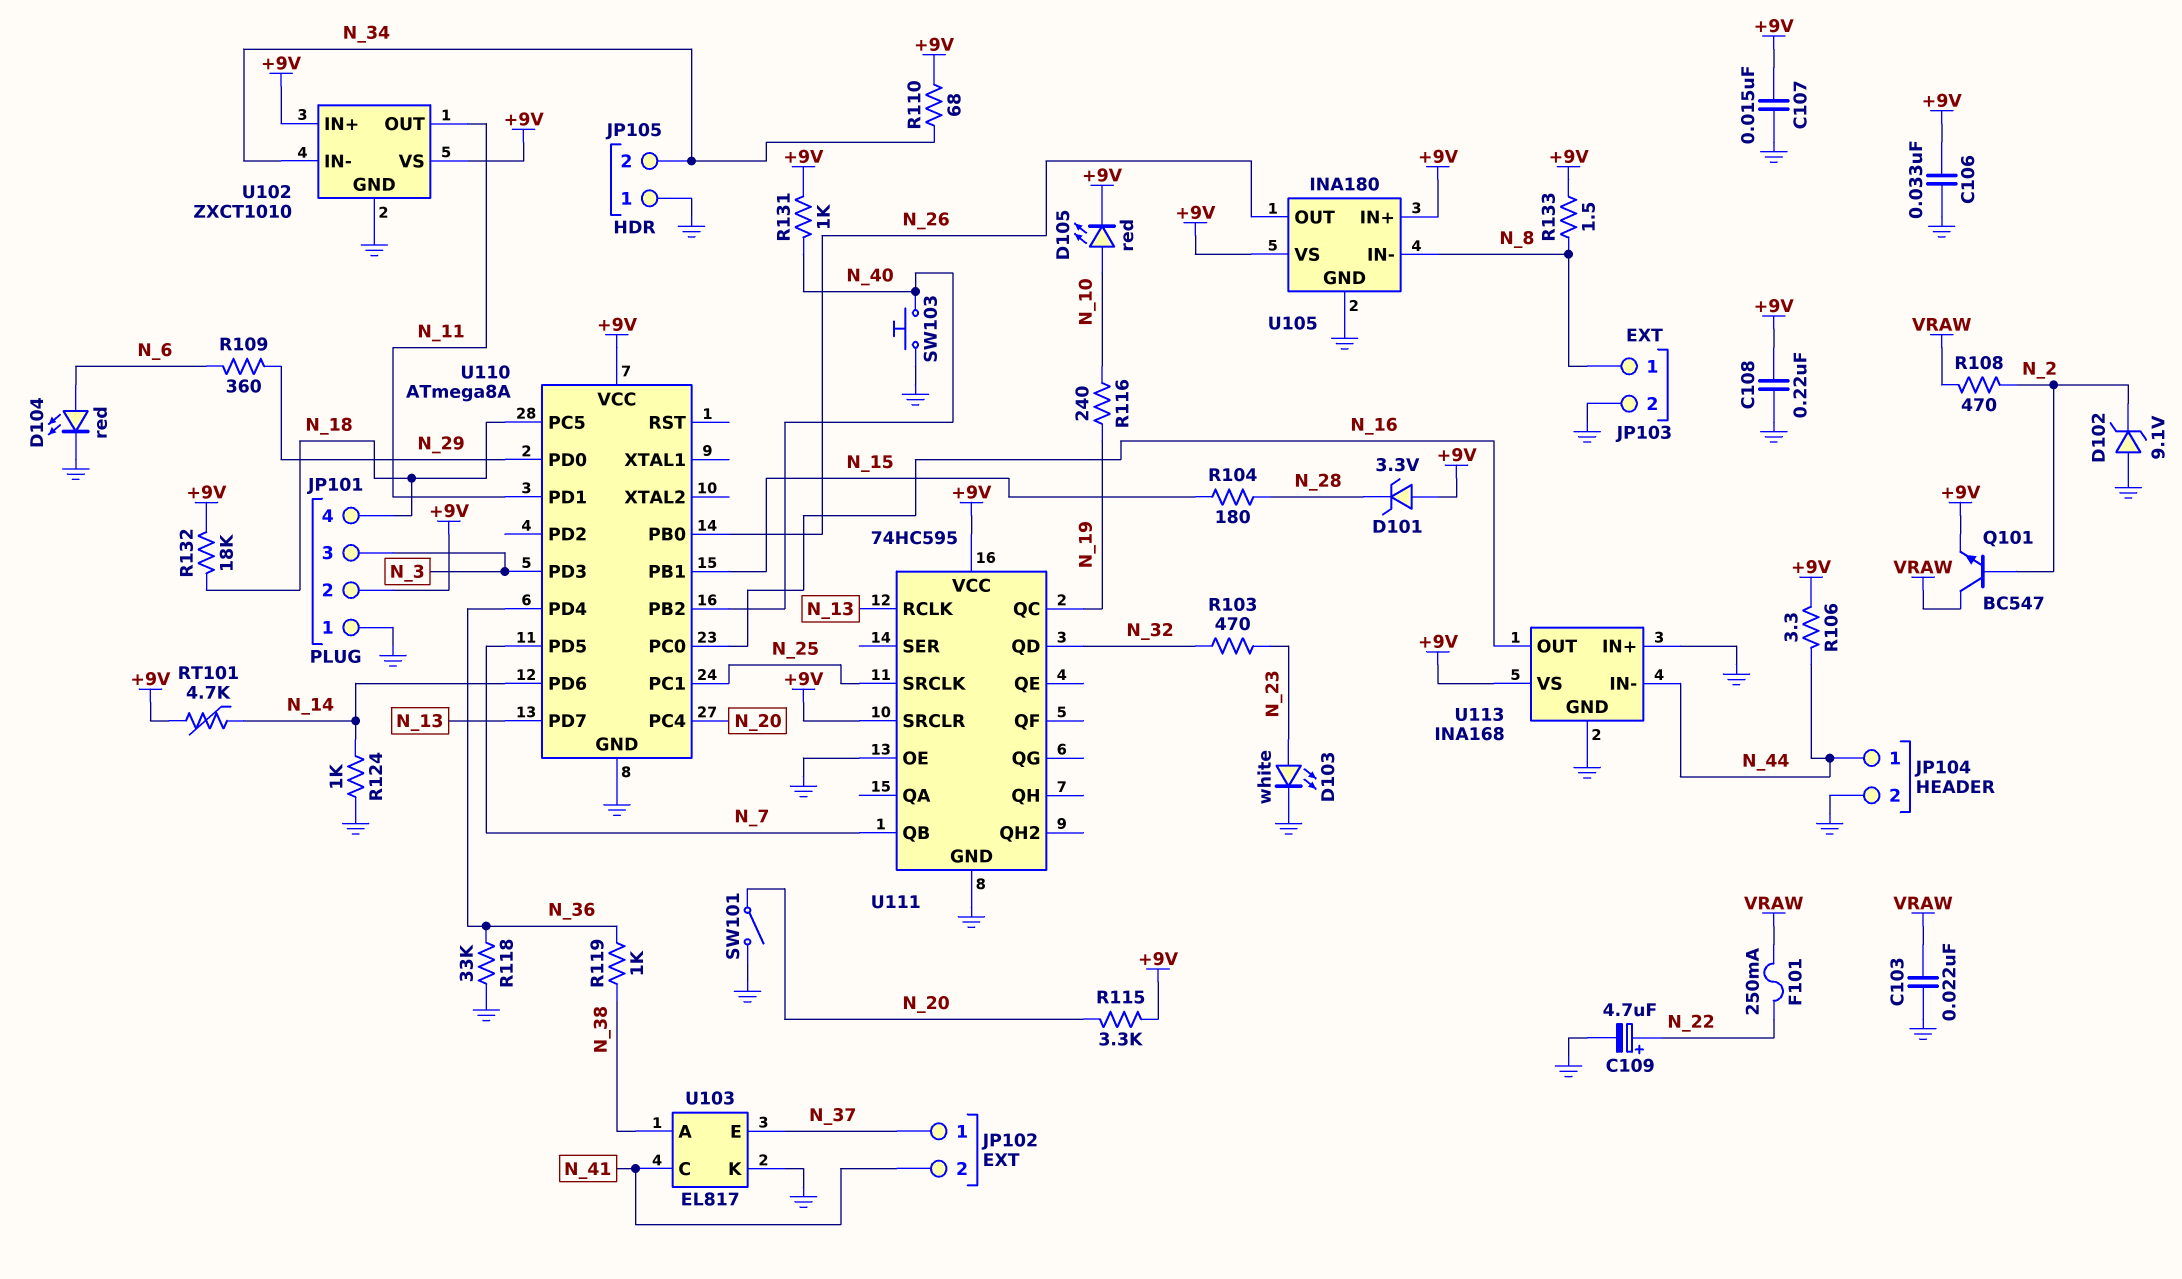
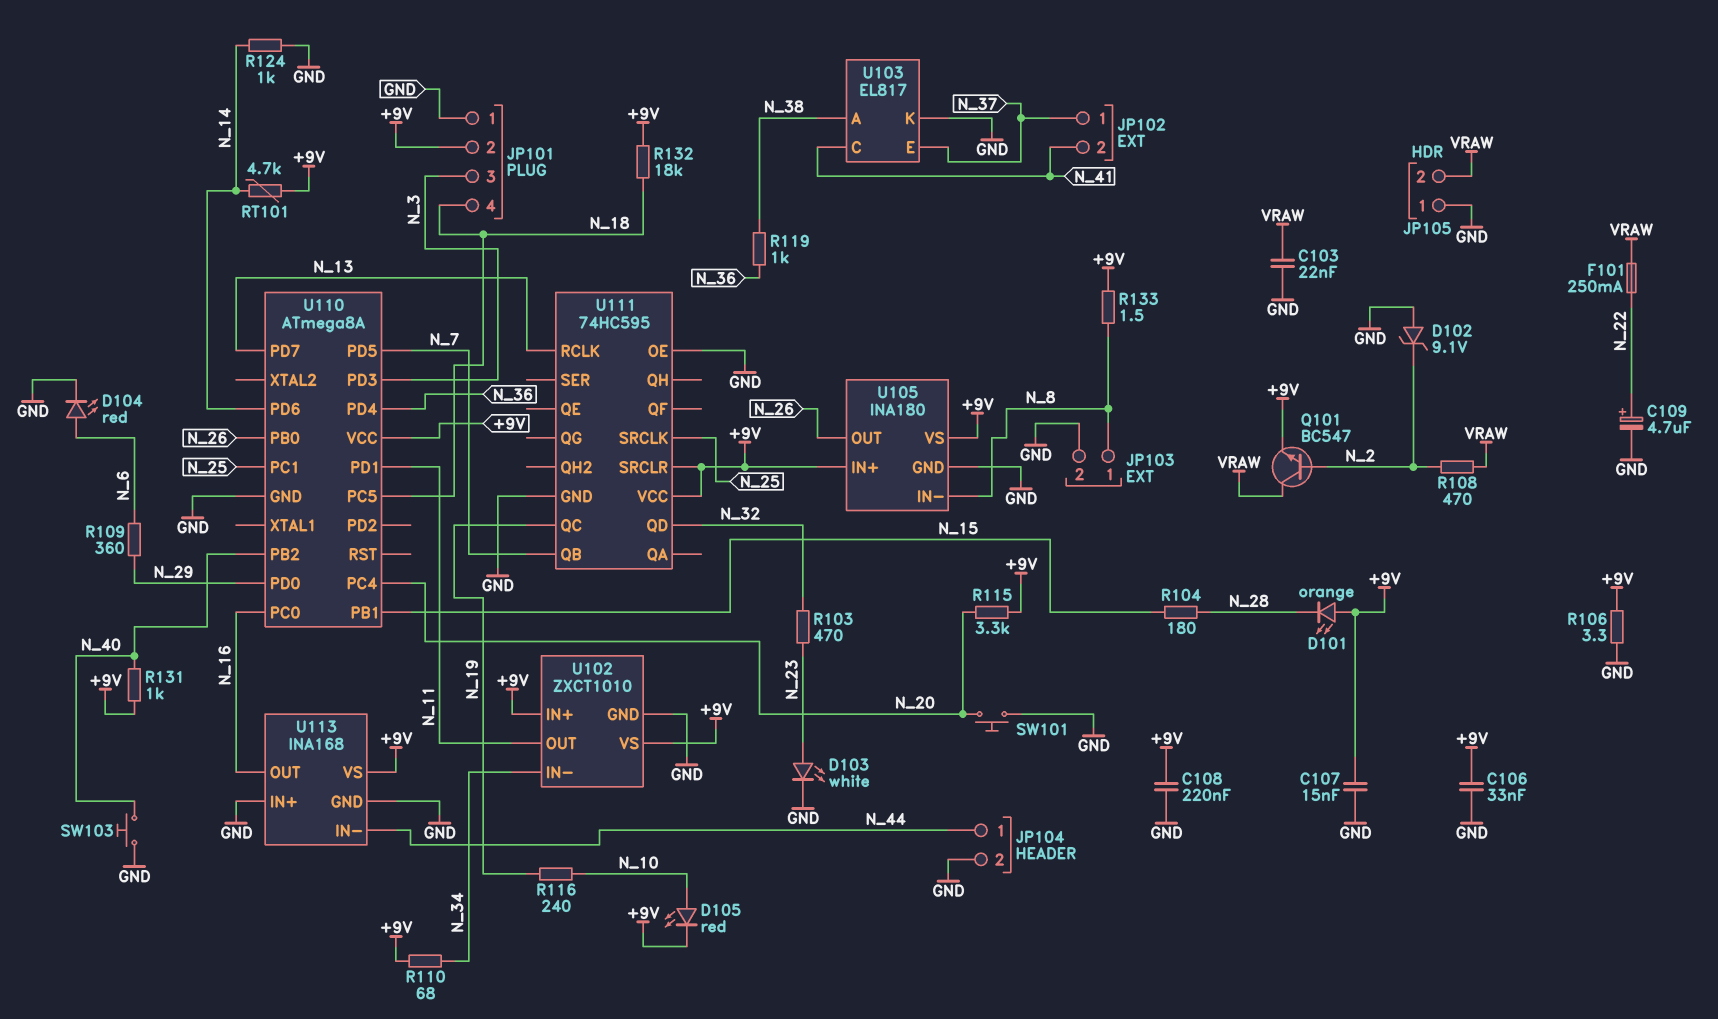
D101: zener 3.3V (A +9V, K N_28) -> LED orange (A +9V, K N_28)
JP105 pin 2: N_34 -> VRAW
R106: 3.3 (+9V, N_44) -> 3.3 (+9V, GND)
R118: 33k (GND, N_36) -> none
SW101: switch (GND, N_20) -> button (GND, N_20)

